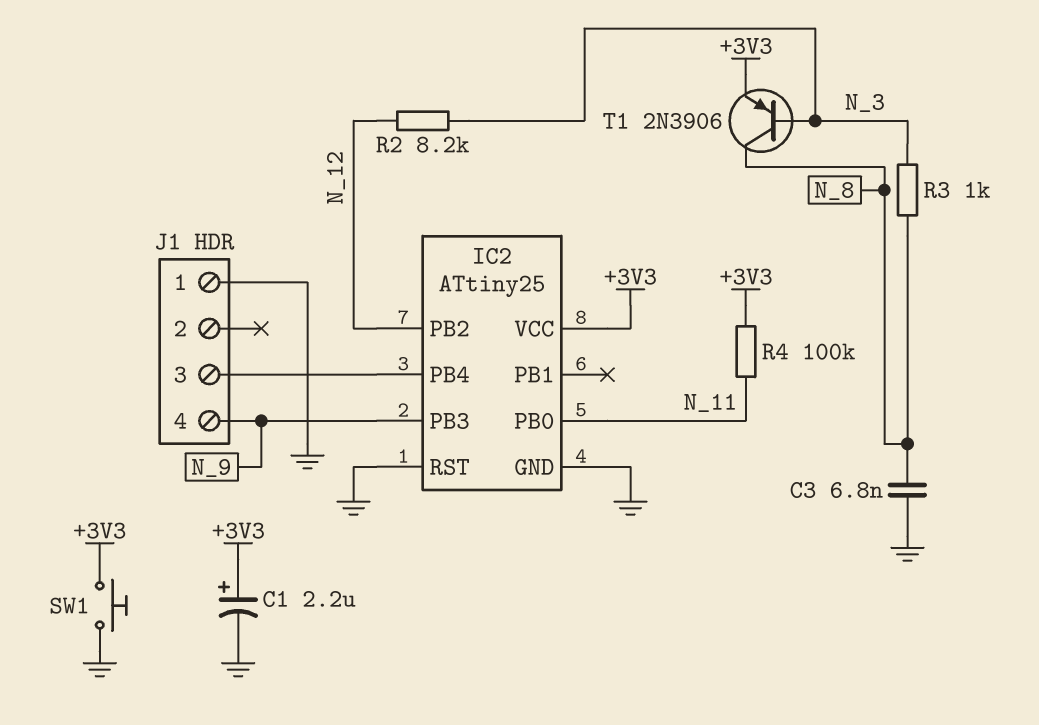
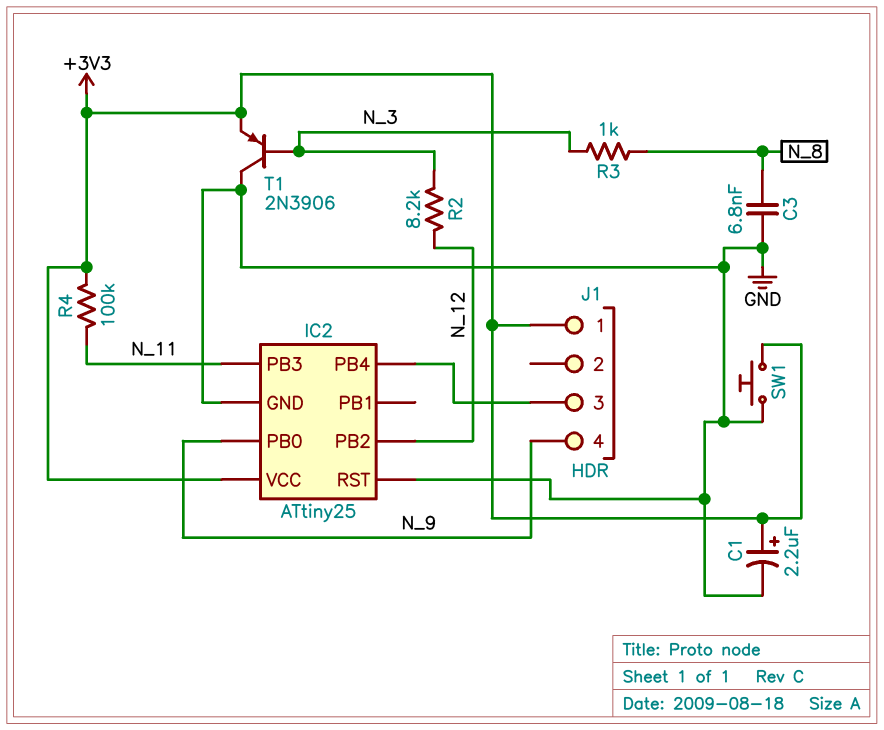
IC2 pin PB0: N_11 -> N_9
IC2 pin PB3: N_9 -> N_11
J1 pin 1: GND -> +3V3
T1: PNP 2N3906 (B N_3, C N_8, E +3V3) -> PNP 2N3906 (B N_3, C GND, E +3V3)

